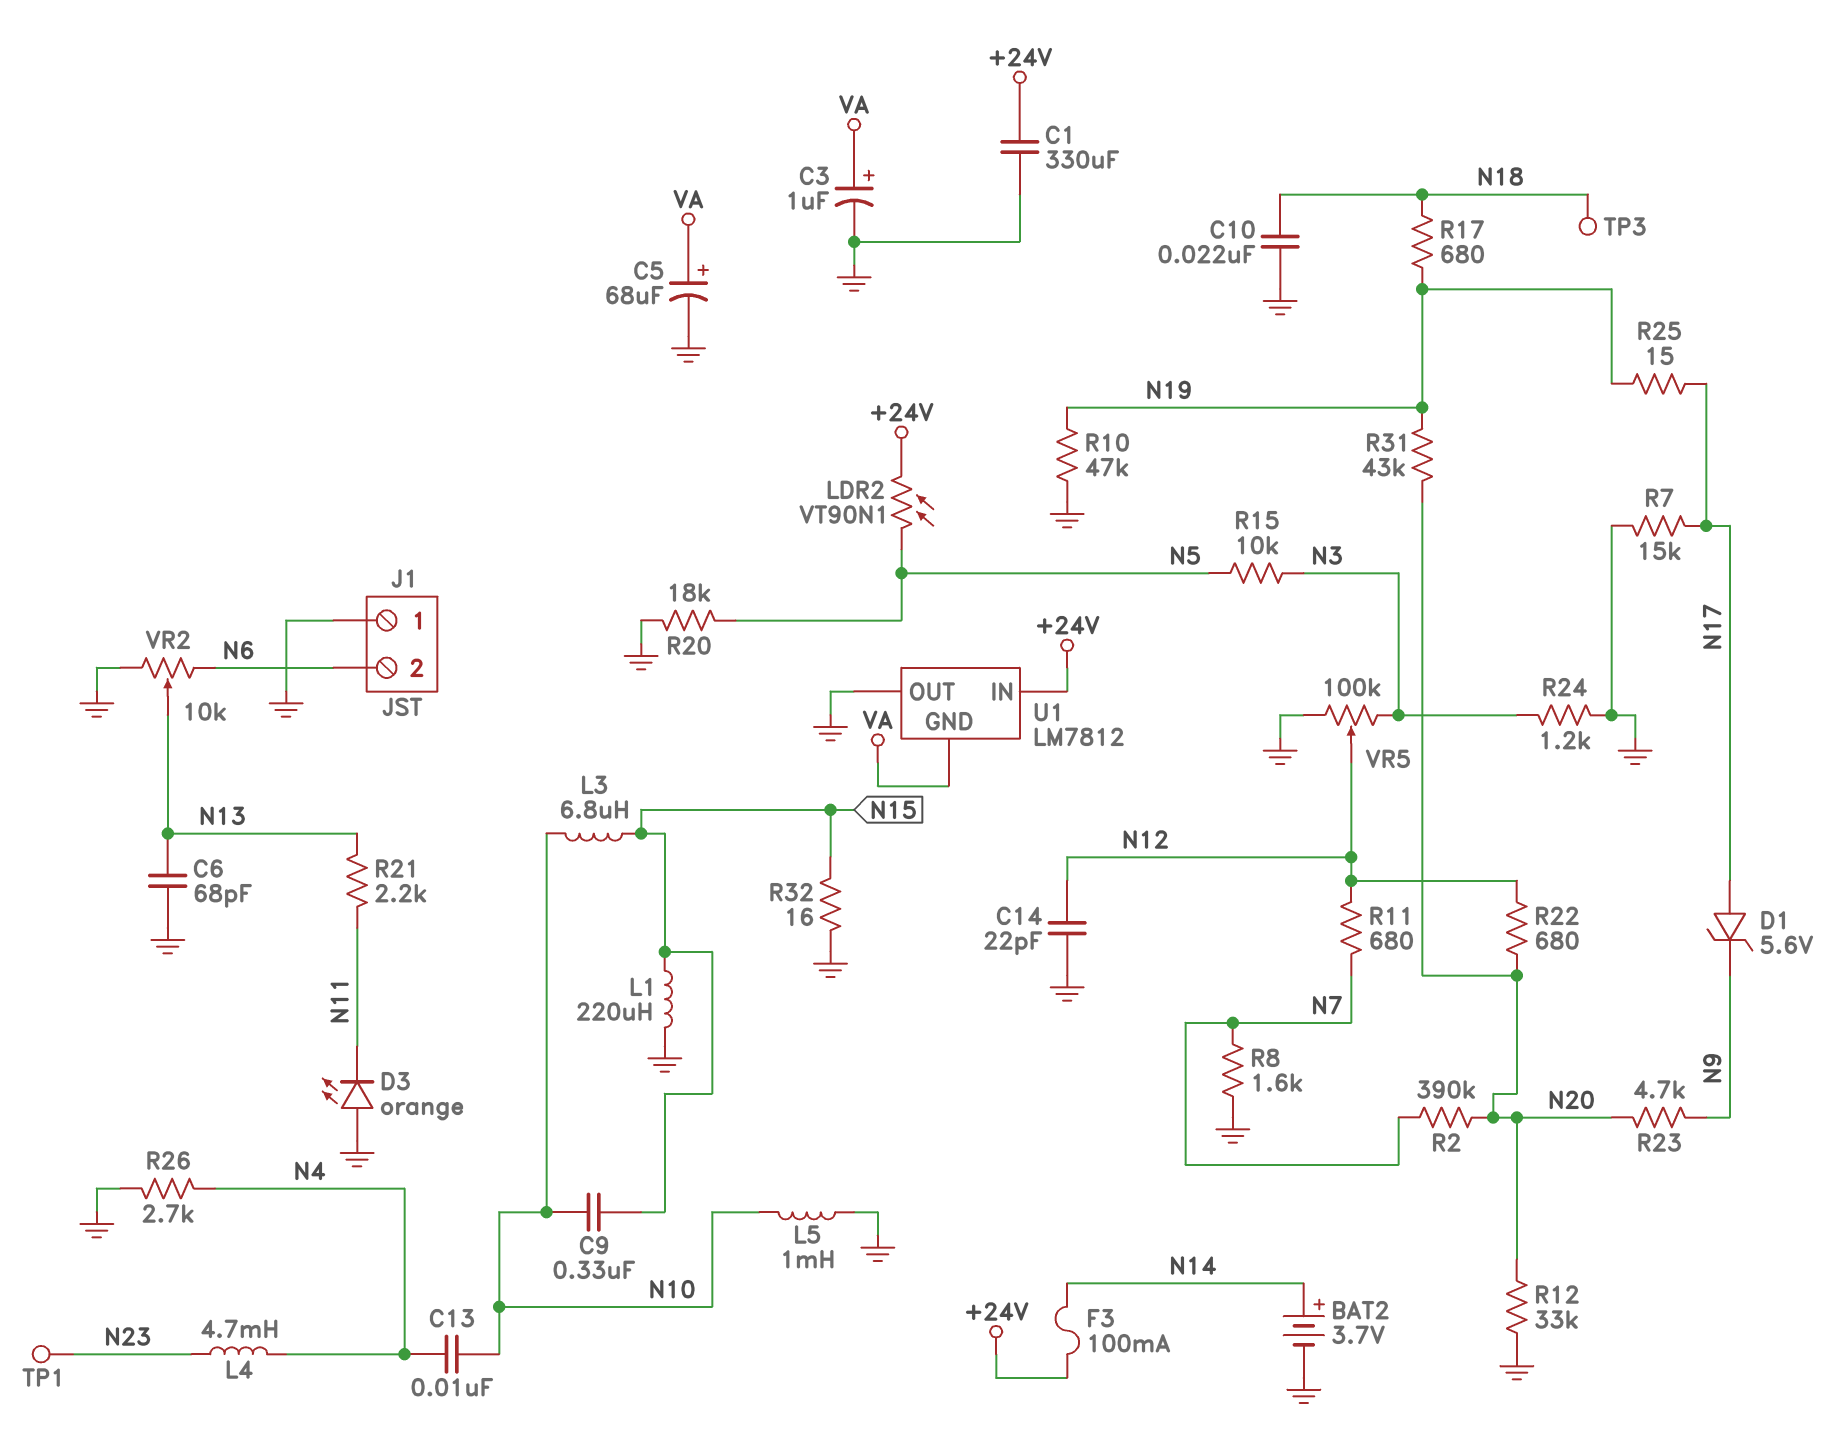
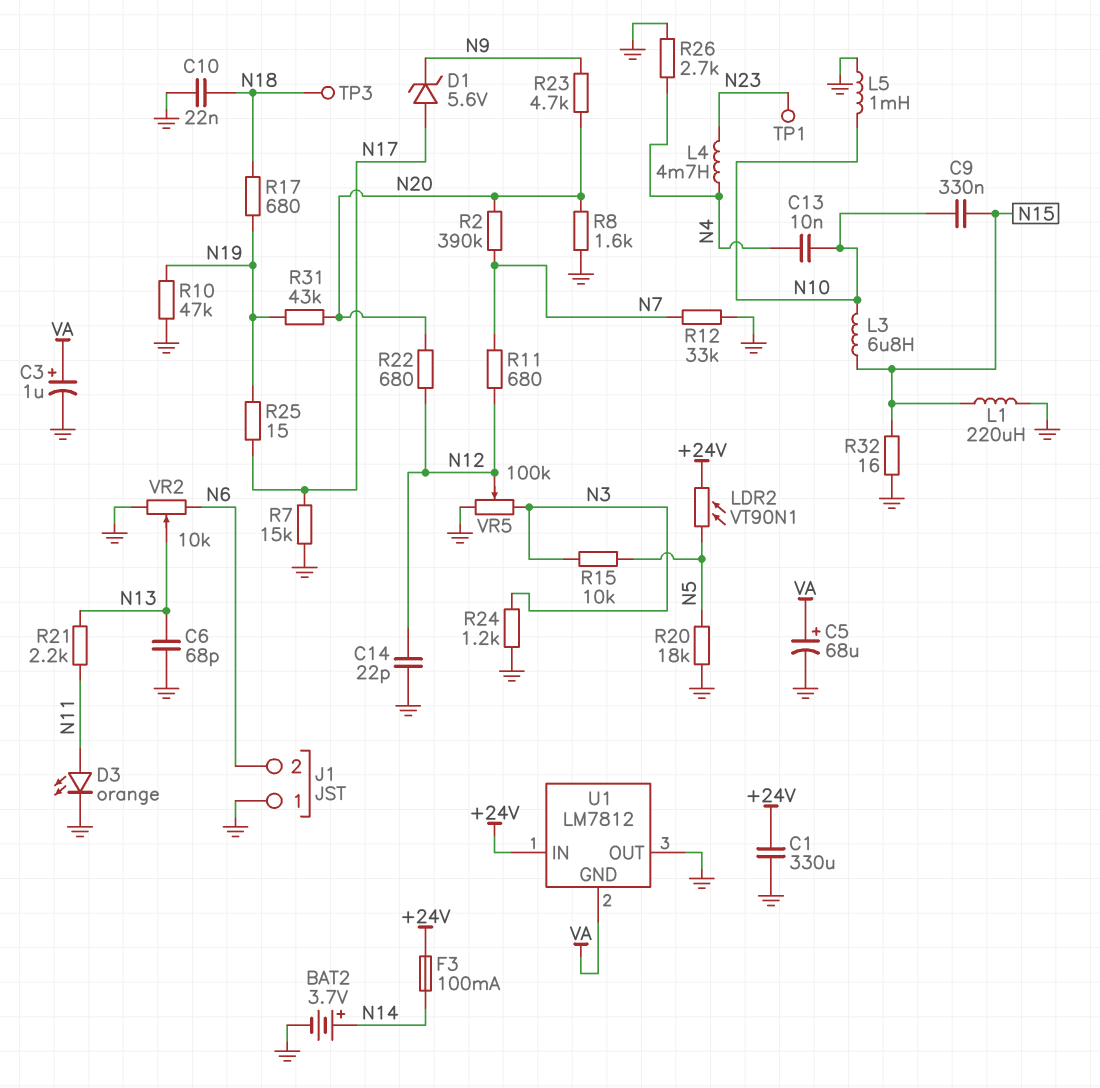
D3: LED orange (A GND, K N11) -> LED orange (A N11, K GND)
R8: 1.6k (GND, N7) -> 1.6k (GND, N20)
R12: 33k (GND, N20) -> 33k (GND, N7)

